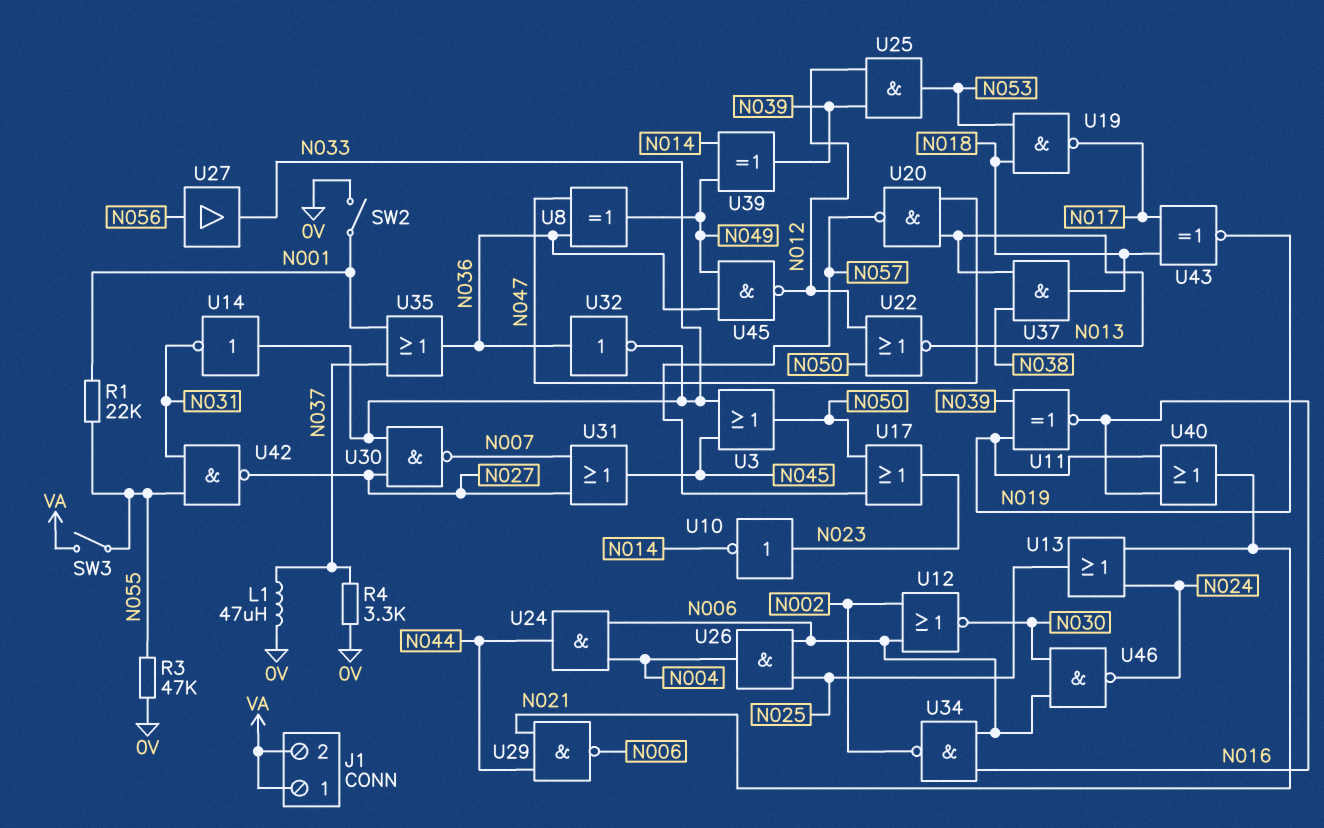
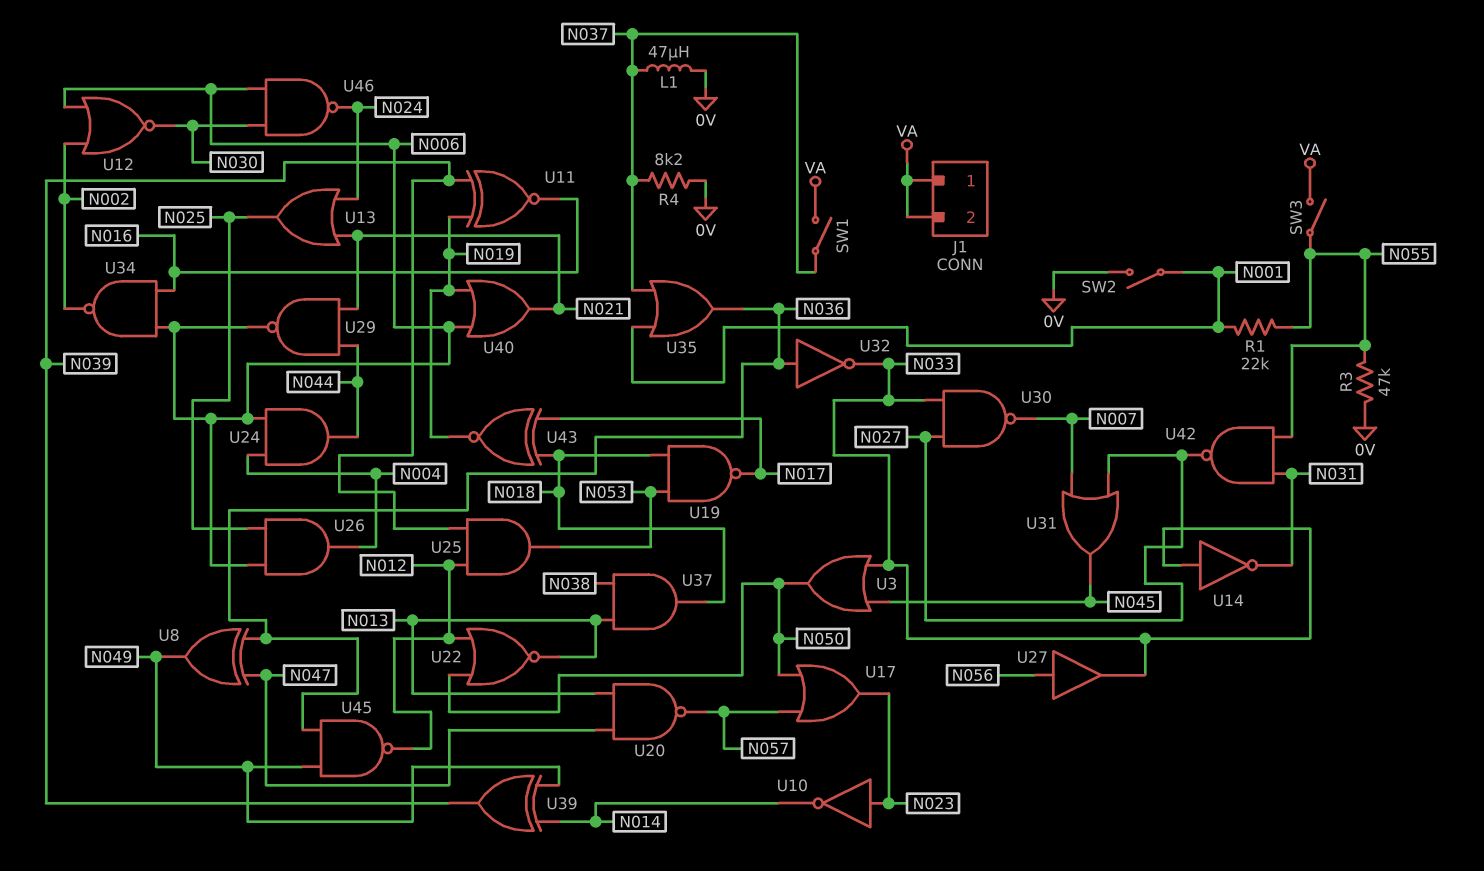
R4: 3.3k (0V, N037) -> 8.2k (0V, N037)
SW1: none -> switch (N037, VA)
U40: OR (in N016, in N019, out N021) -> OR (in N006, in N019, out N021)

